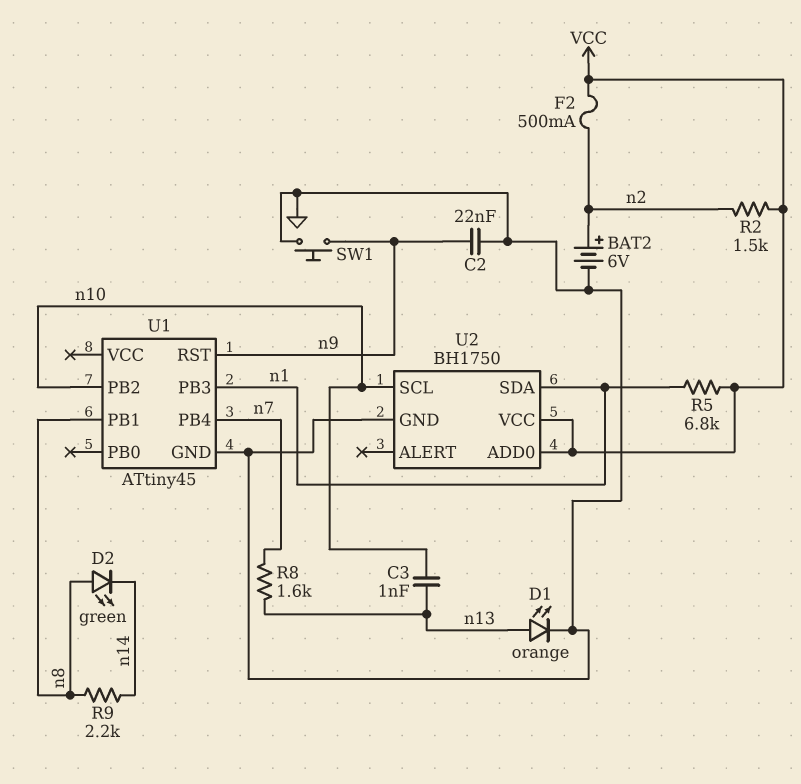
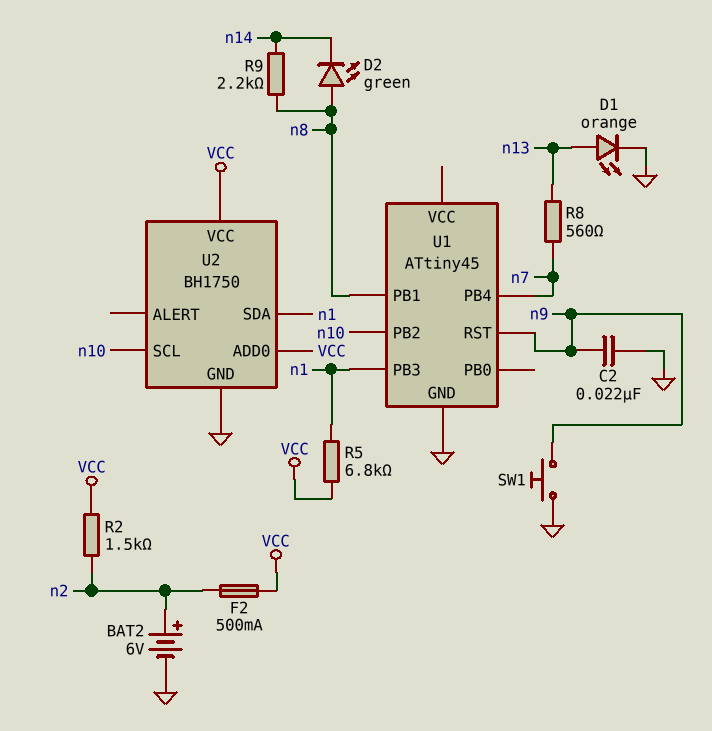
C3: 1nF (n10, n13) -> none
R8: 1.6k (n7, n13) -> 560 (n7, n13)

